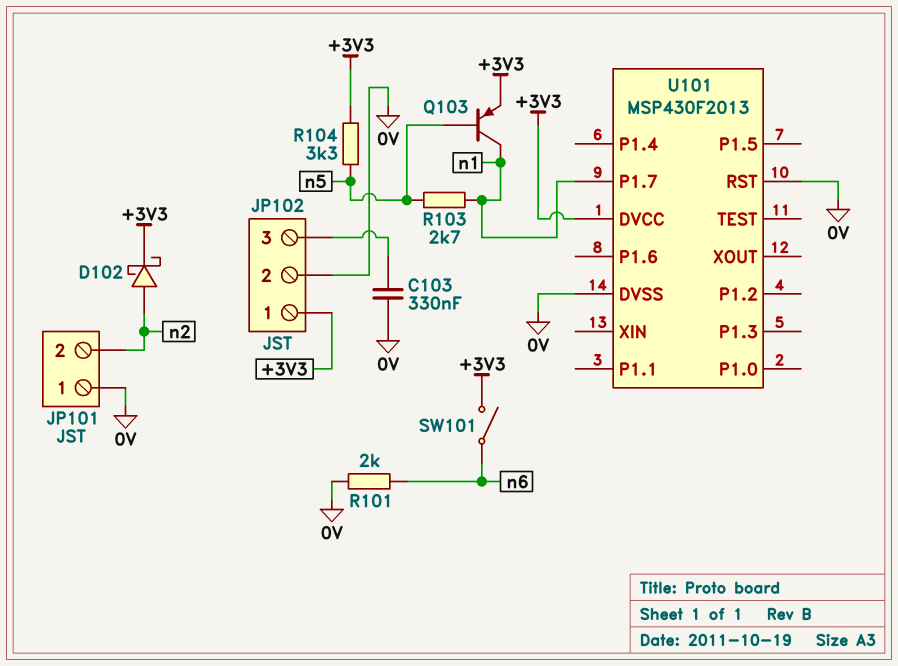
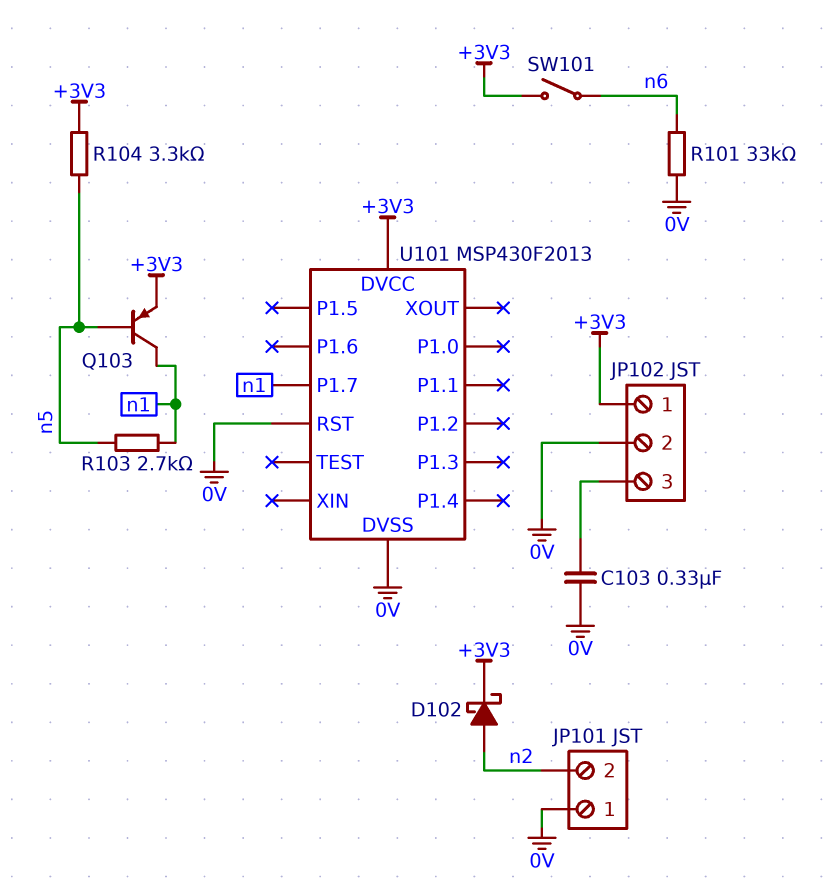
R101: 2k (0V, n6) -> 33k (0V, n6)

